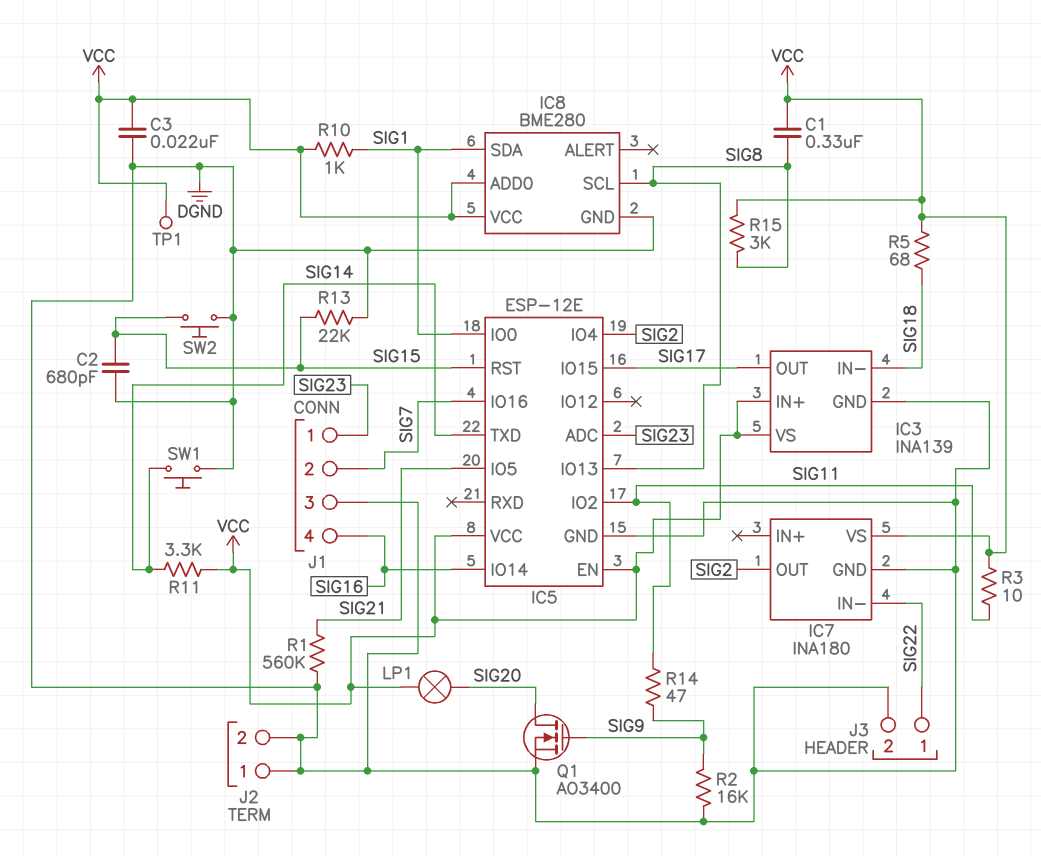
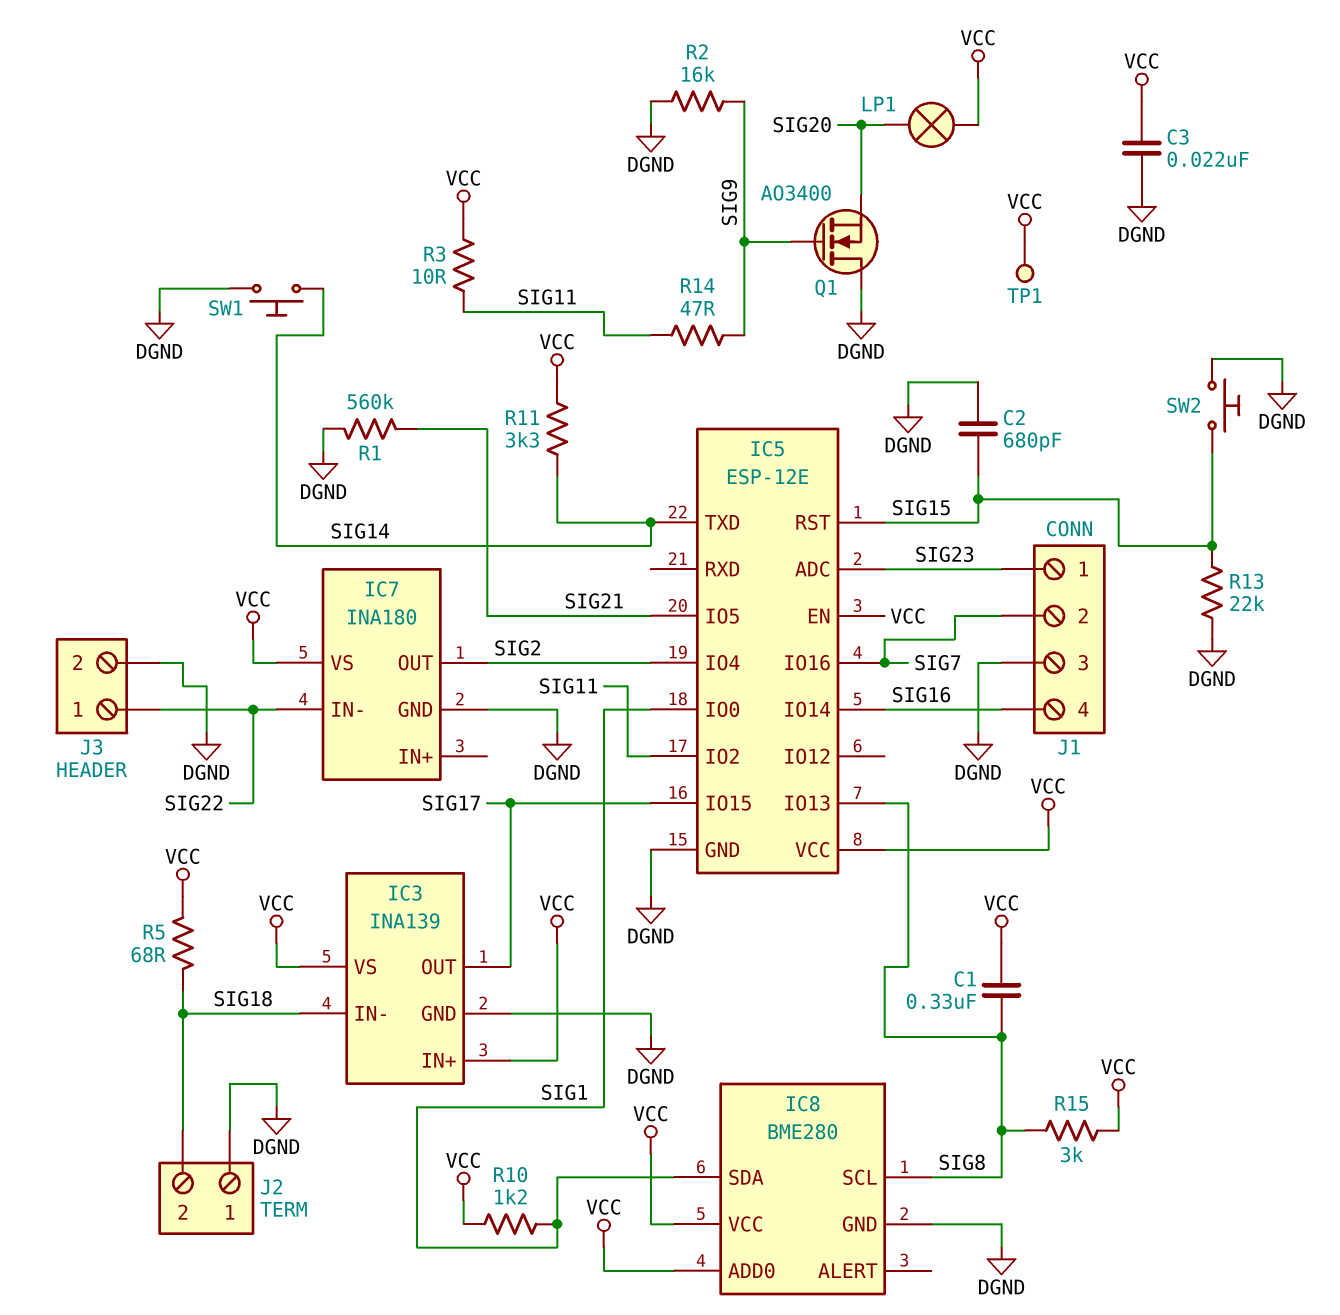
J2 pin 2: DGND -> SIG18
Q1: NMOS AO3400 (G SIG9, D SIG20, S DGND) -> NMOS AO3400 (G SIG9, D DGND, S SIG20)
R10: 1k (SIG1, VCC) -> 1.2k (SIG1, VCC)

